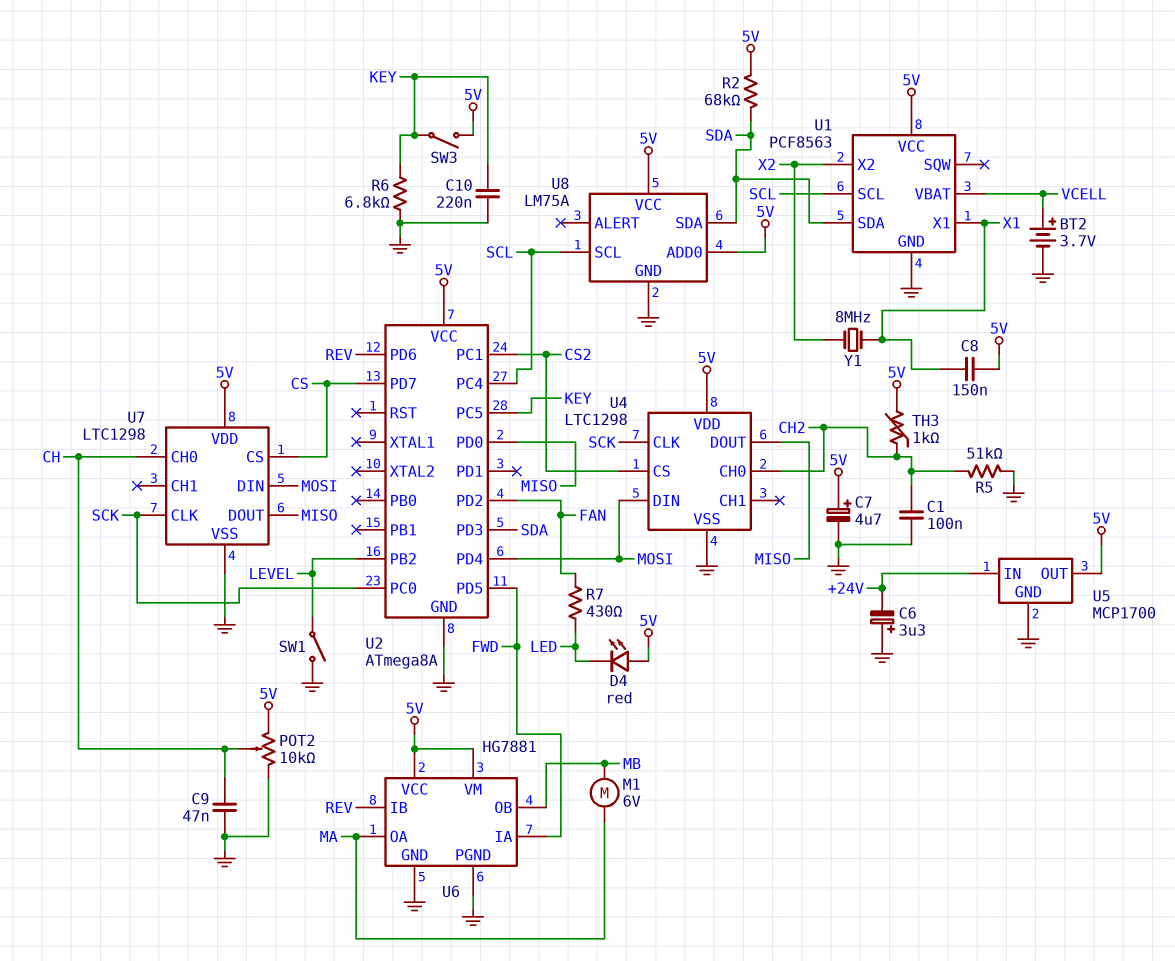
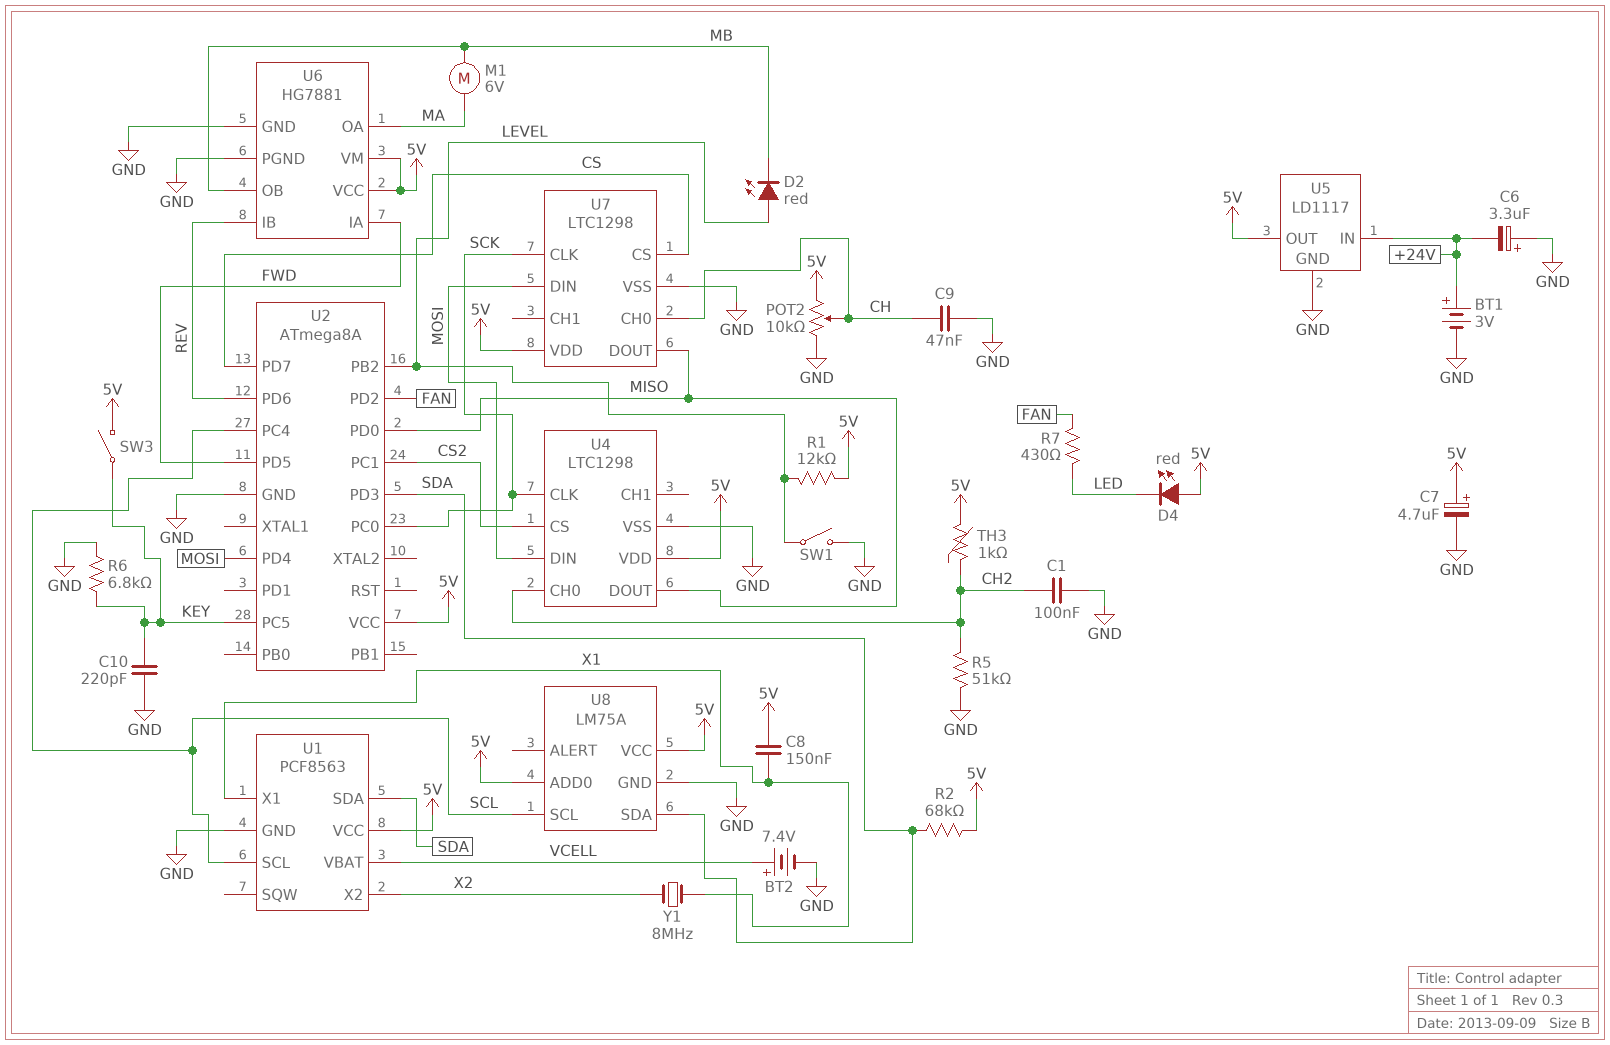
BT1: none -> 3V (plus +24V, minus GND)
BT2: 3.7V (plus VCELL, minus GND) -> 7.4V (plus VCELL, minus GND)
C10: 220nF (GND, KEY) -> 220pF (GND, KEY)
D2: none -> LED red (A LEVEL, K MB)
R1: none -> 12k (5V, LEVEL)
U5: MCP1700 -> LD1117

